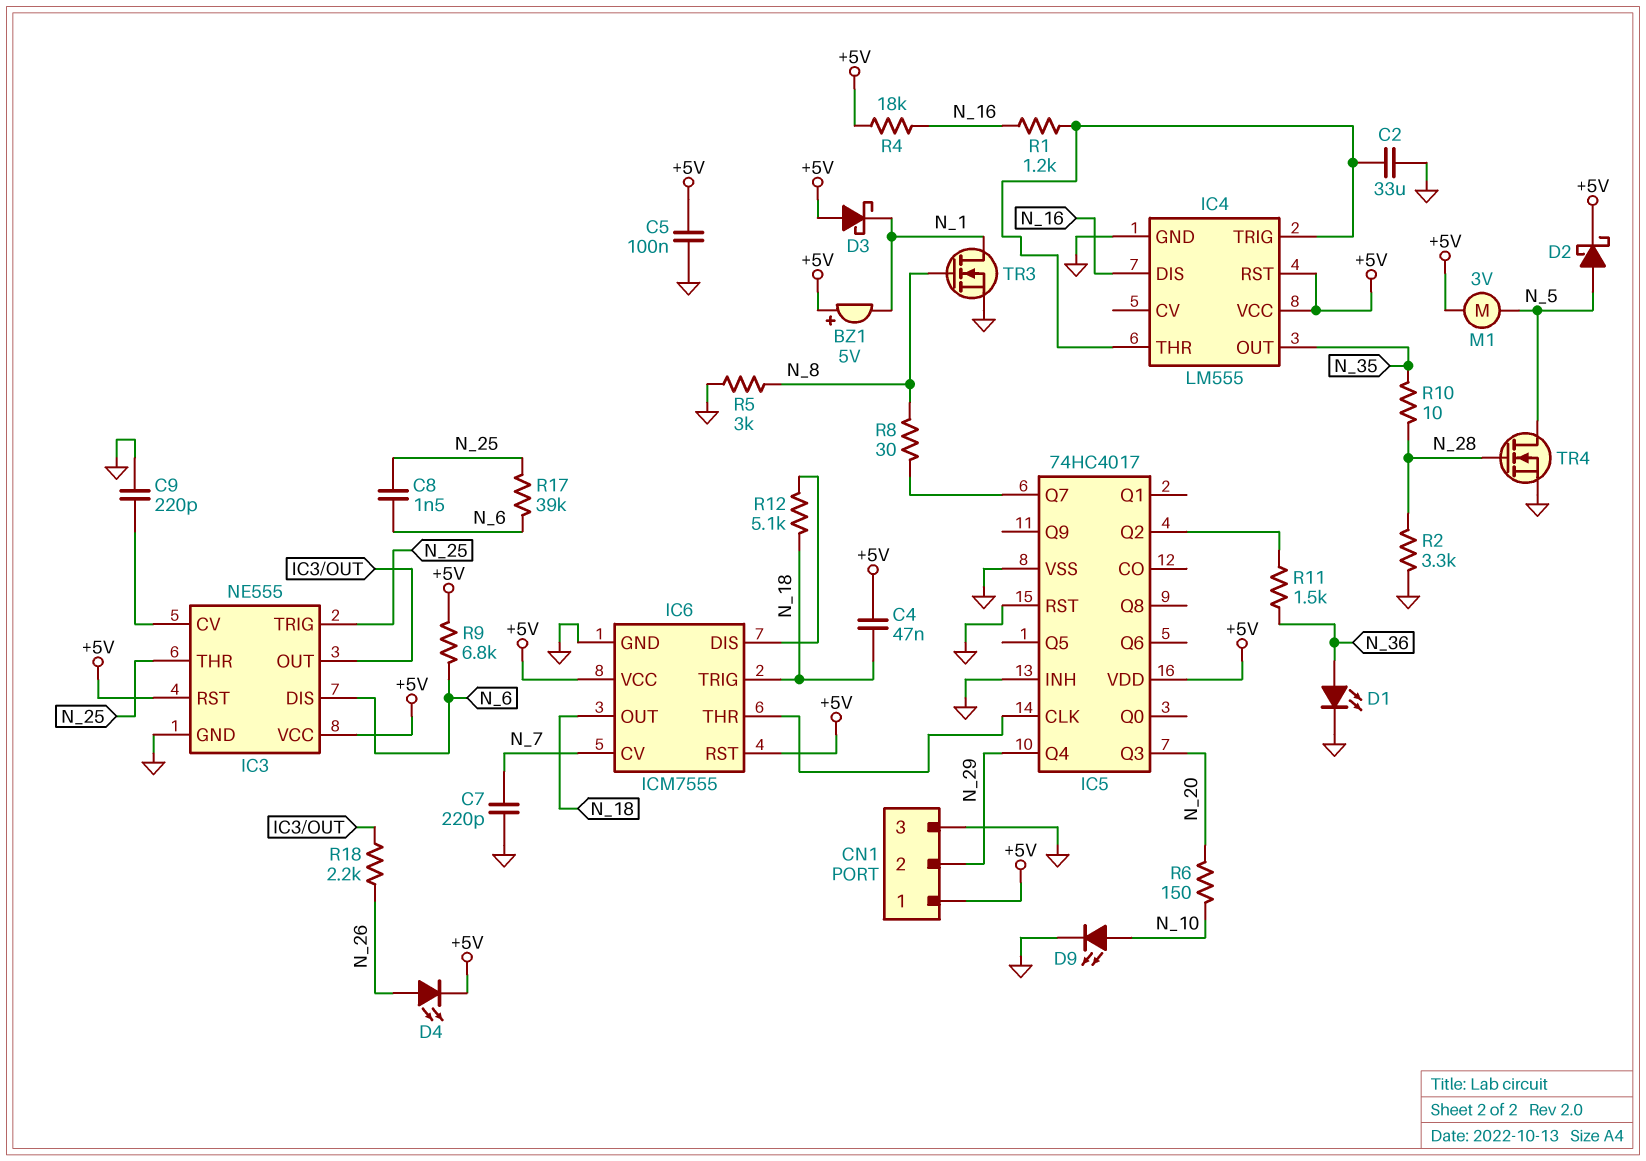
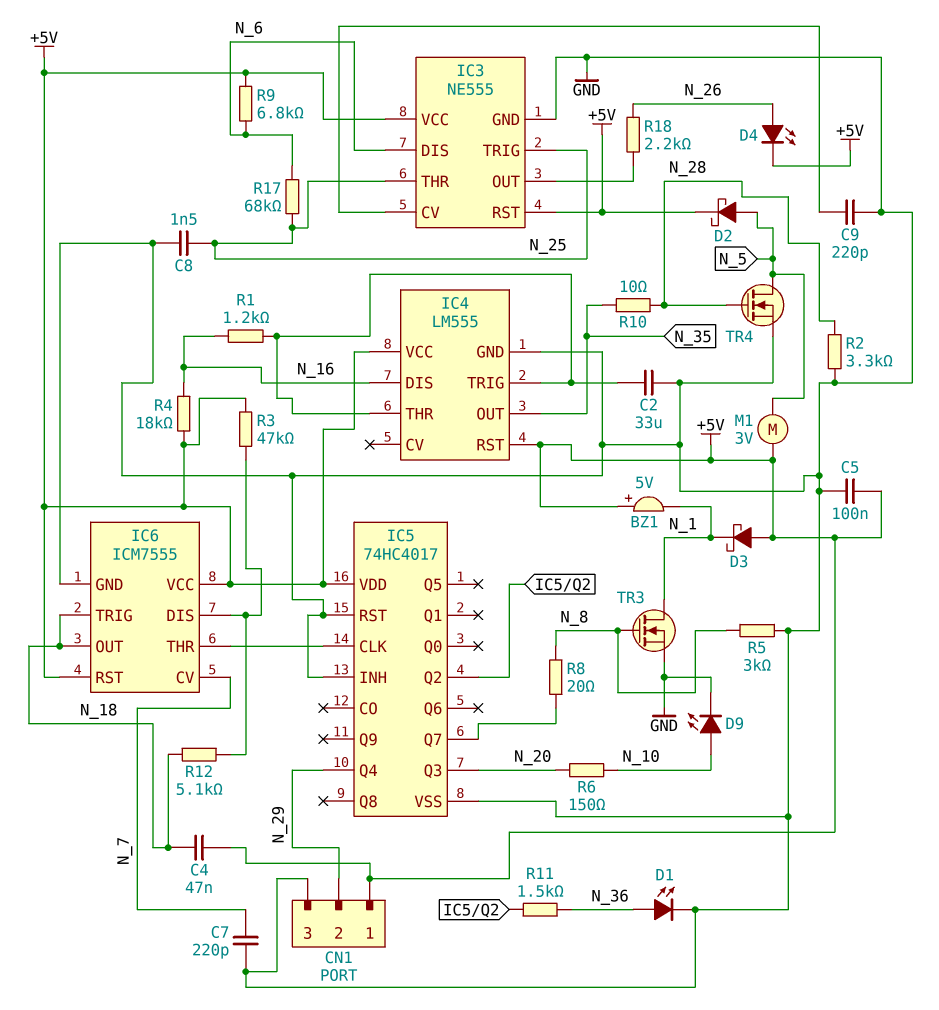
C8: 1.5nF (N_6, N_25) -> 1.5nF (GND, N_25)
R3: none -> 47k (+5V, IC6/DIS)
R8: 30 (IC5/Q7, N_8) -> 20 (IC5/Q7, N_8)
R17: 39k (N_6, N_25) -> 68k (N_6, N_25)

